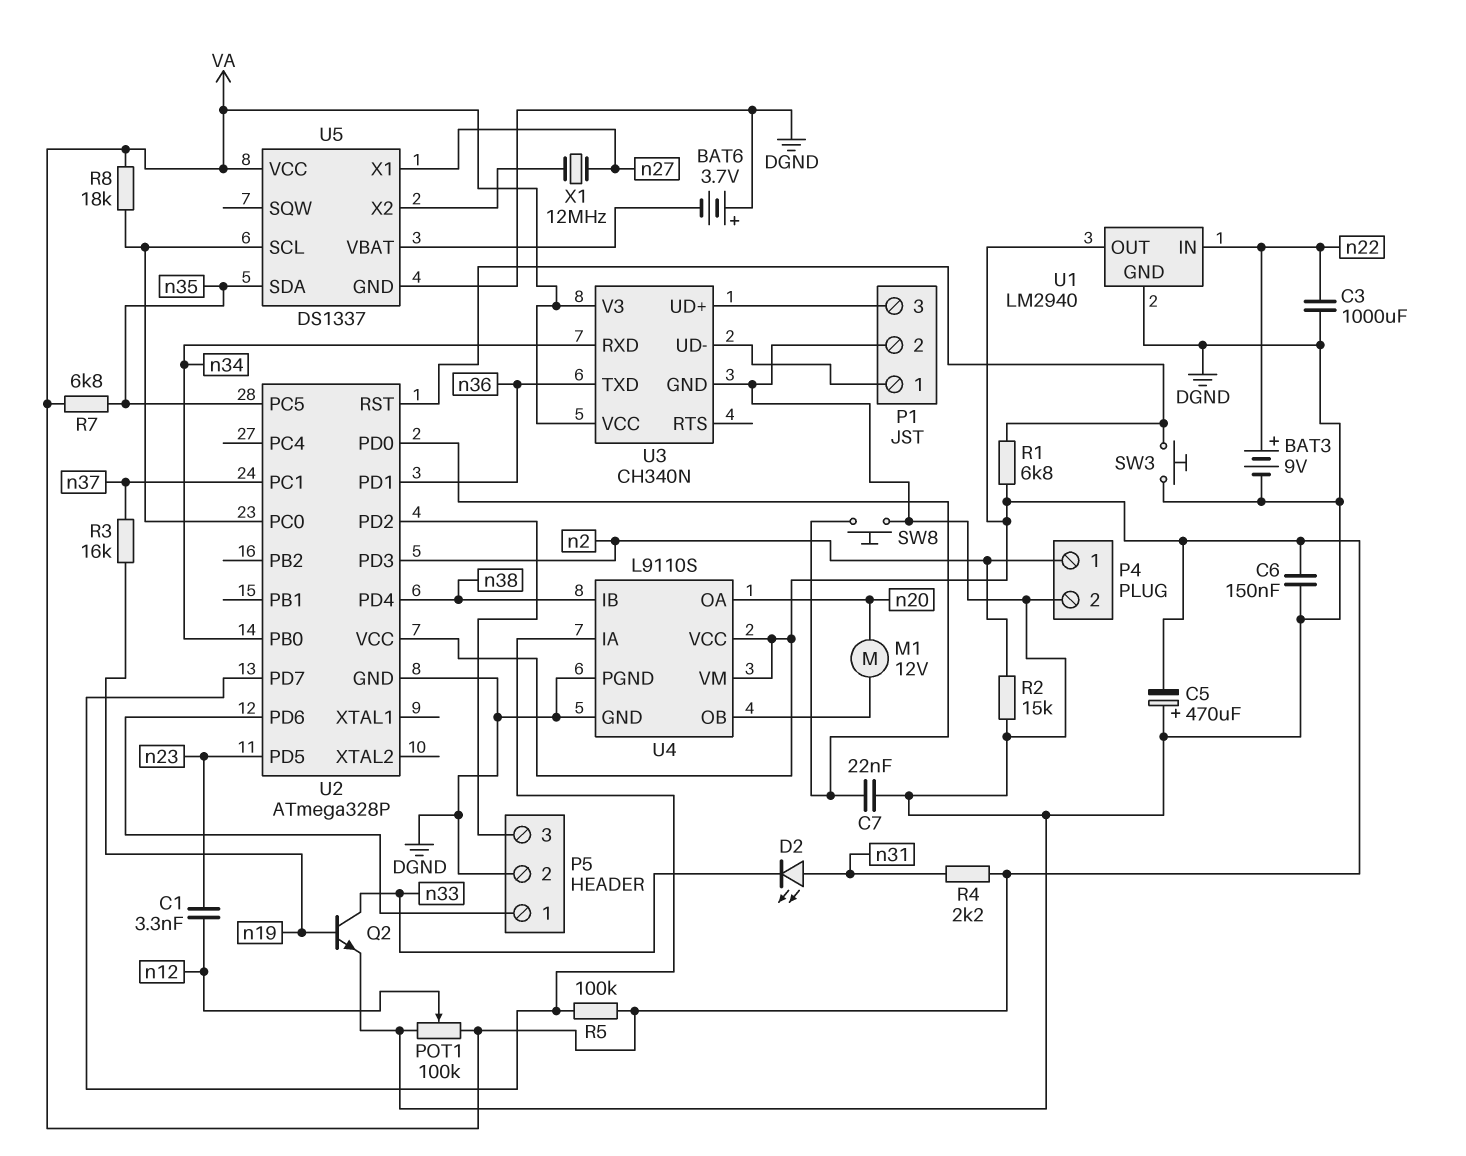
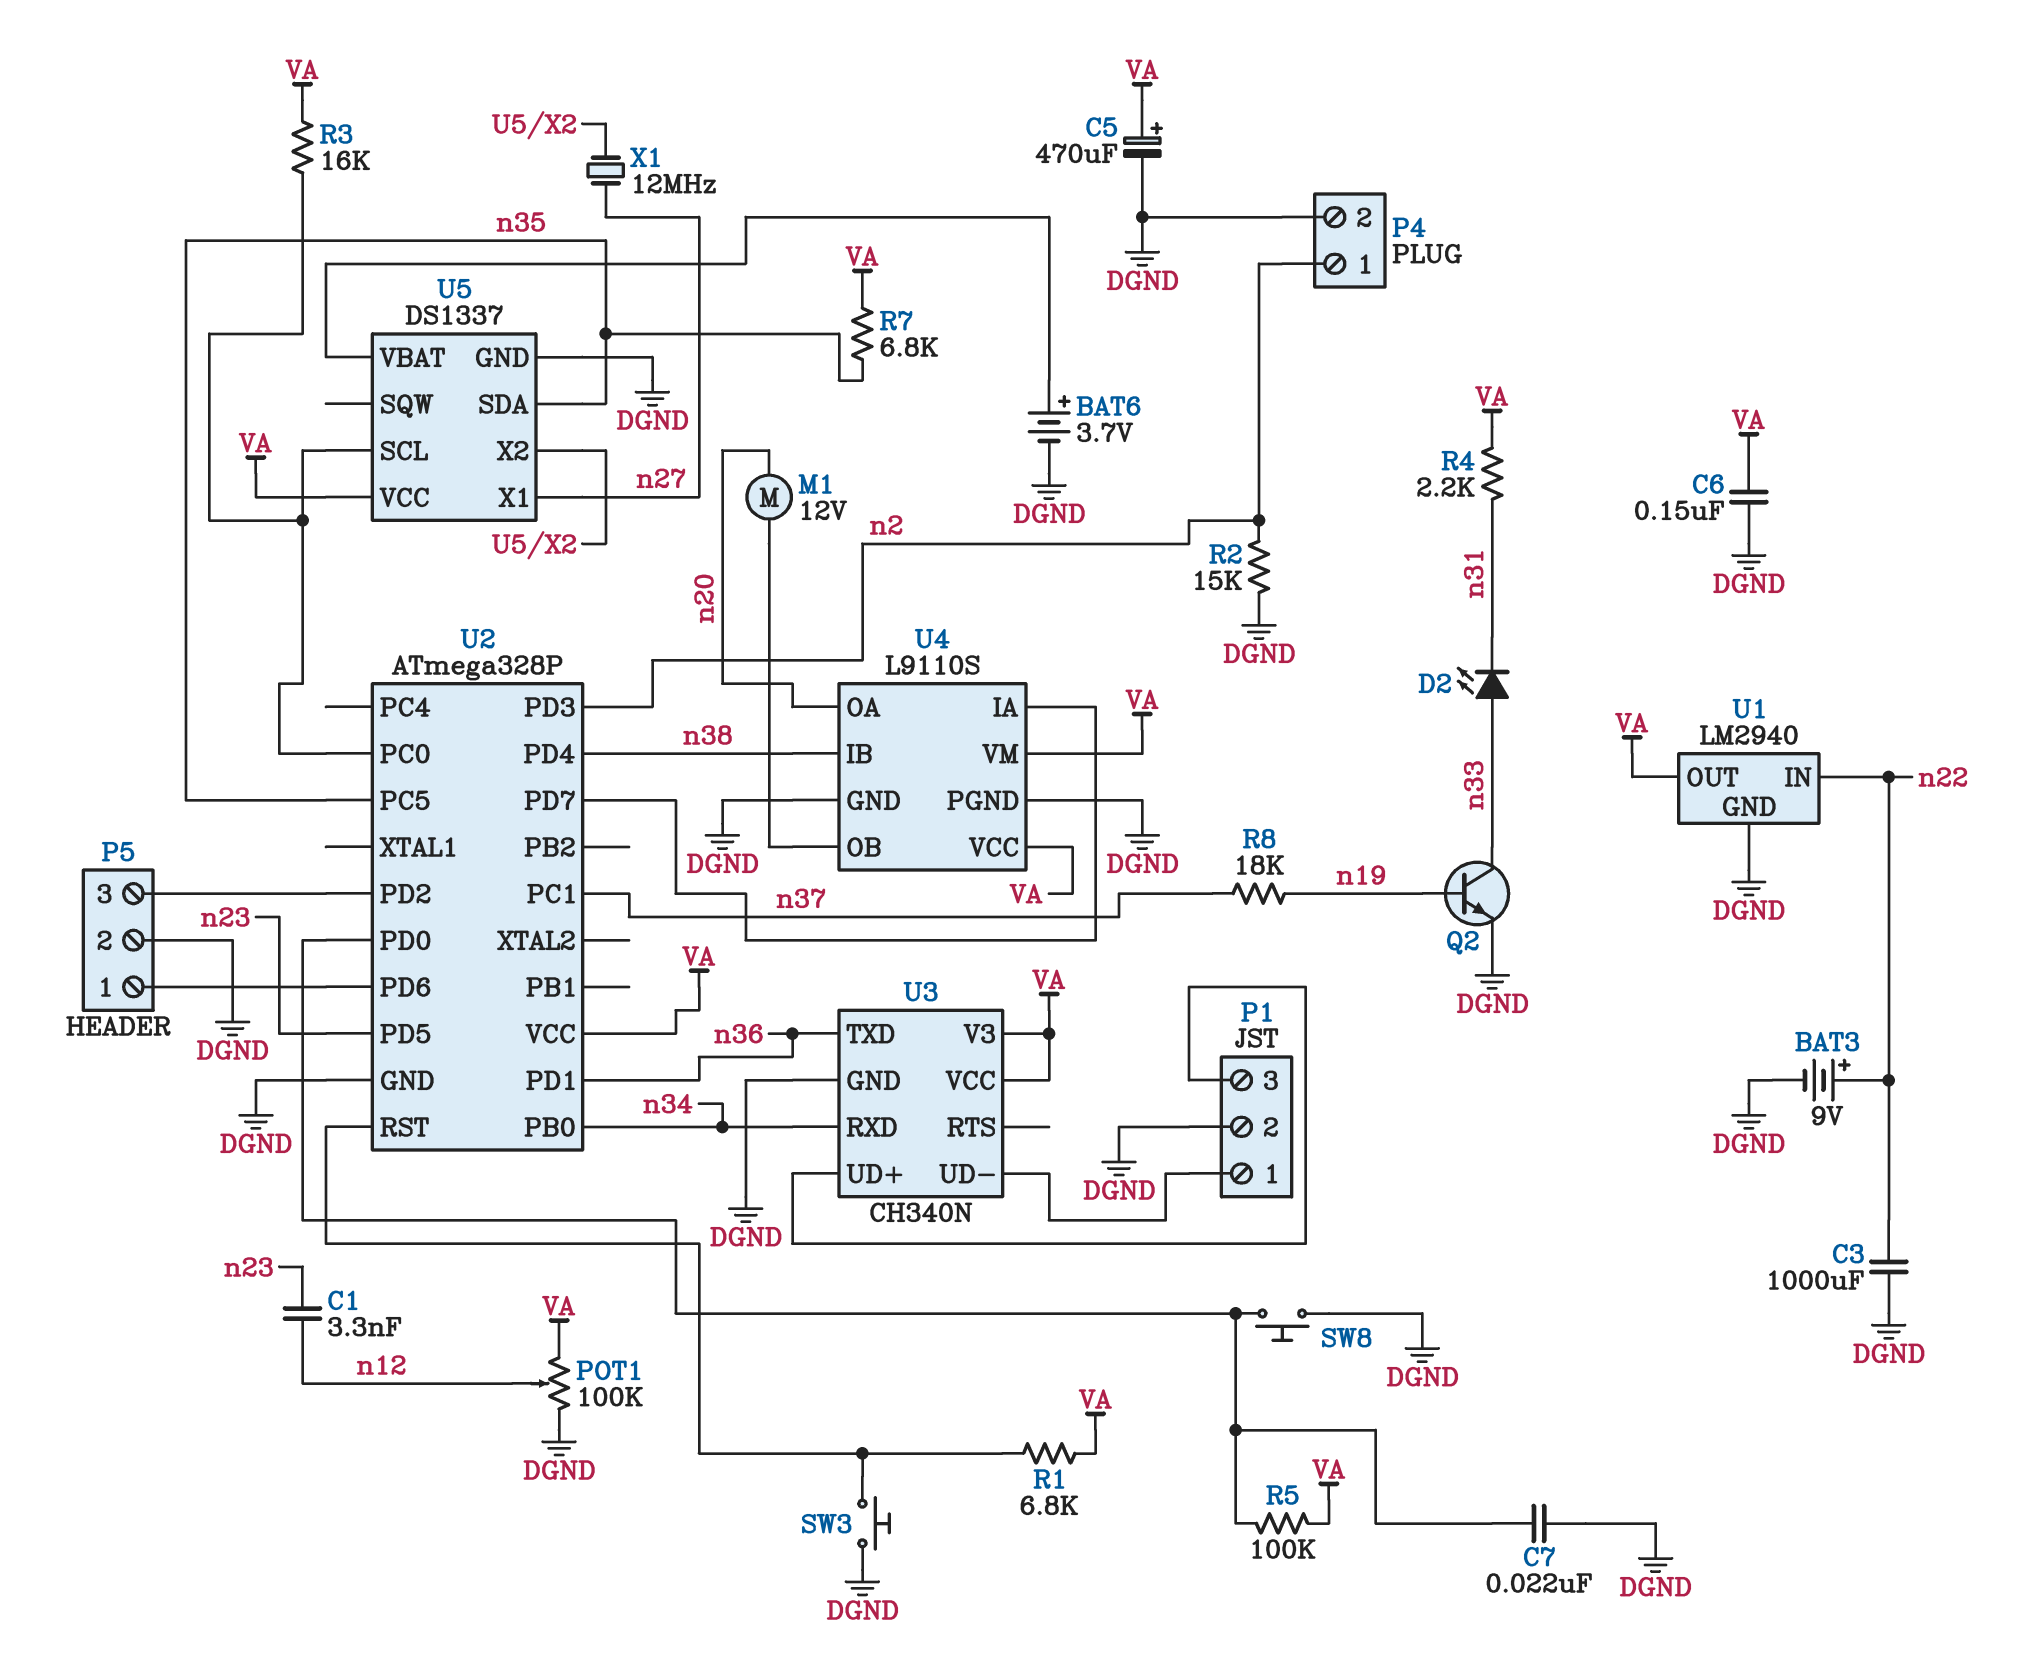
BAT6: 3.7V (plus DGND, minus U5/VBAT) -> 3.7V (plus U5/VBAT, minus DGND)
C5: 470uF (plus DGND, minus VA) -> 470uF (plus VA, minus DGND)
D2: LED (A n31, K n33) -> LED (A n33, K n31)
R3: 16k (n19, n37) -> 16k (U2/PC0, VA)
R5: 100k (U2/PD7, VA) -> 100k (U2/PD0, VA)
R8: 18k (U2/PC0, VA) -> 18k (n19, n37)

